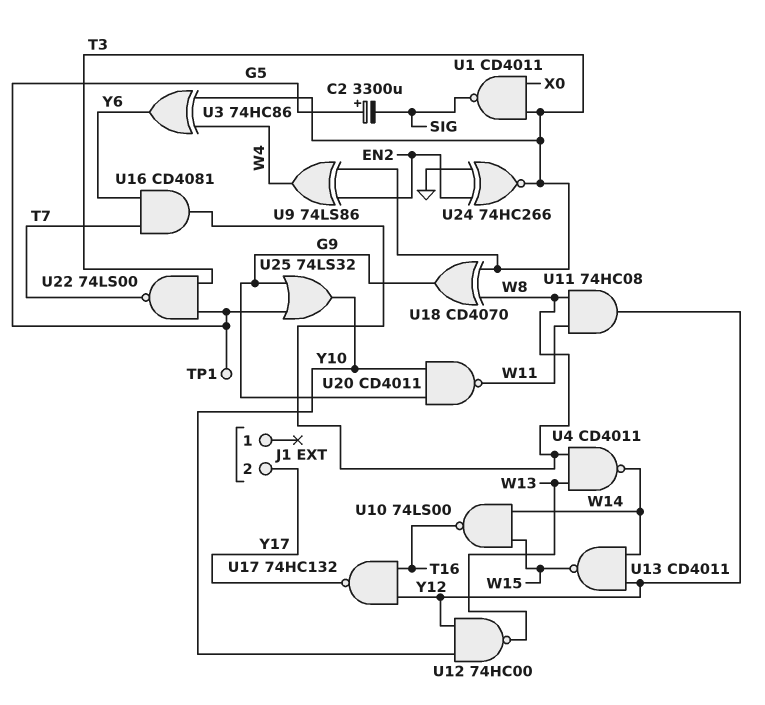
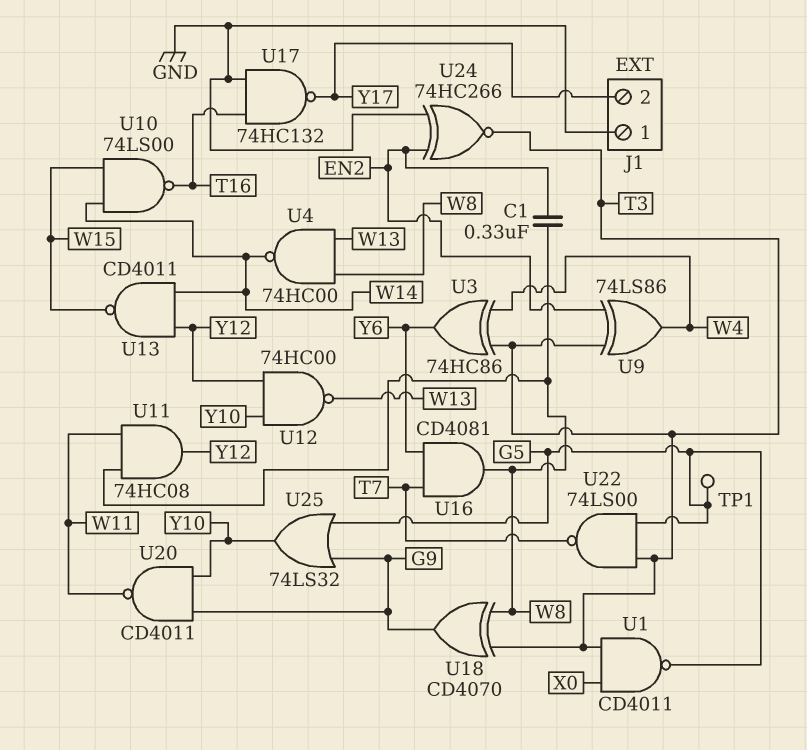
C1: none -> 330nF (EN2, W8)
C2: 3300uF (plus G5, minus SIG) -> none
J1 pin 1: none -> GND
U1: NAND CD4011 (in T3, in X0, out SIG) -> NAND CD4011 (in T3, in X0, out G5)
U4: NAND CD4011 (in W8, in W13, out W14) -> NAND 74HC00 (in W8, in W13, out W14)
U17: NAND 74HC132 (in T16, in Y12, out Y17) -> NAND 74HC132 (in GND, in T16, out Y17)

